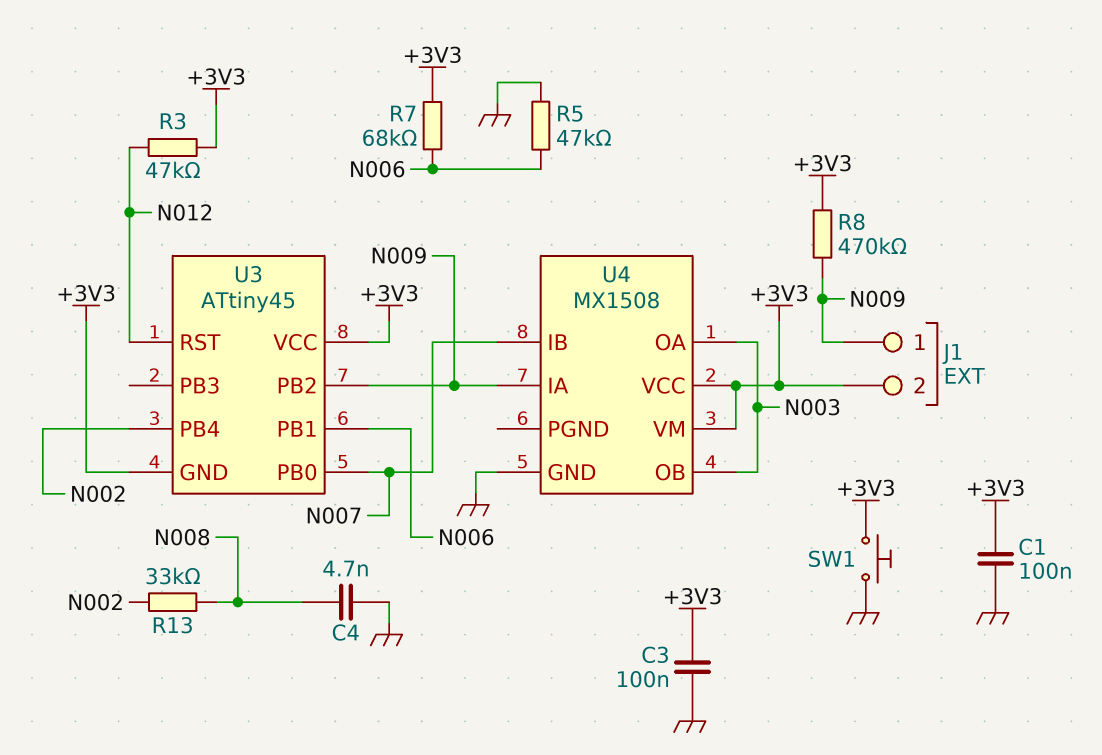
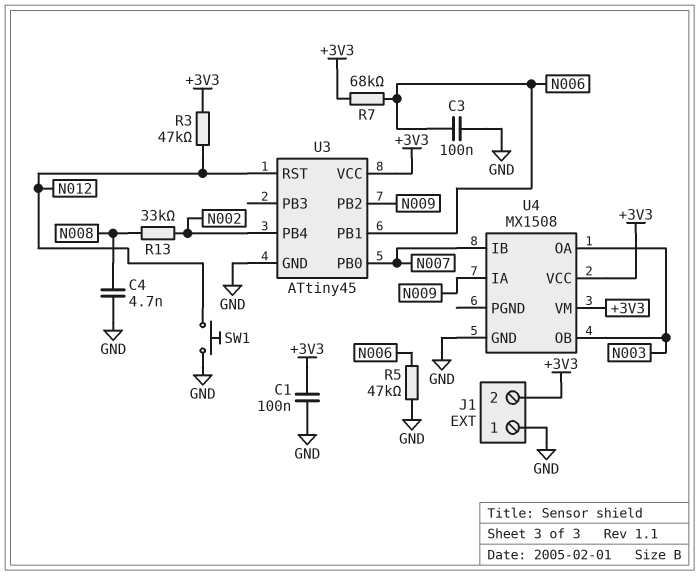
C3: 100nF (+3V3, GND) -> 100nF (GND, N006)
J1 pin 1: N009 -> GND
R8: 470k (+3V3, N009) -> none
SW1: button (+3V3, GND) -> button (GND, N012)
U3 pin GND: +3V3 -> GND

